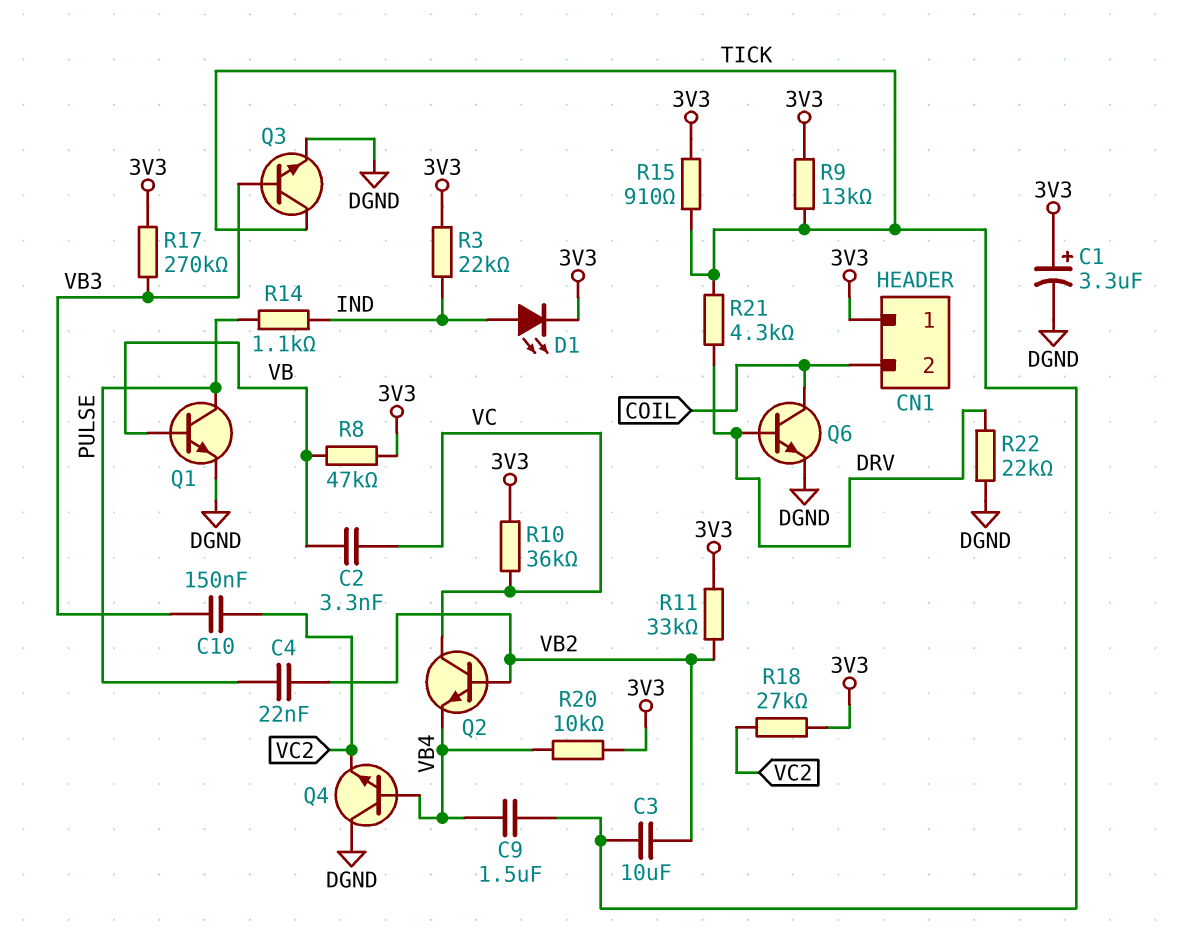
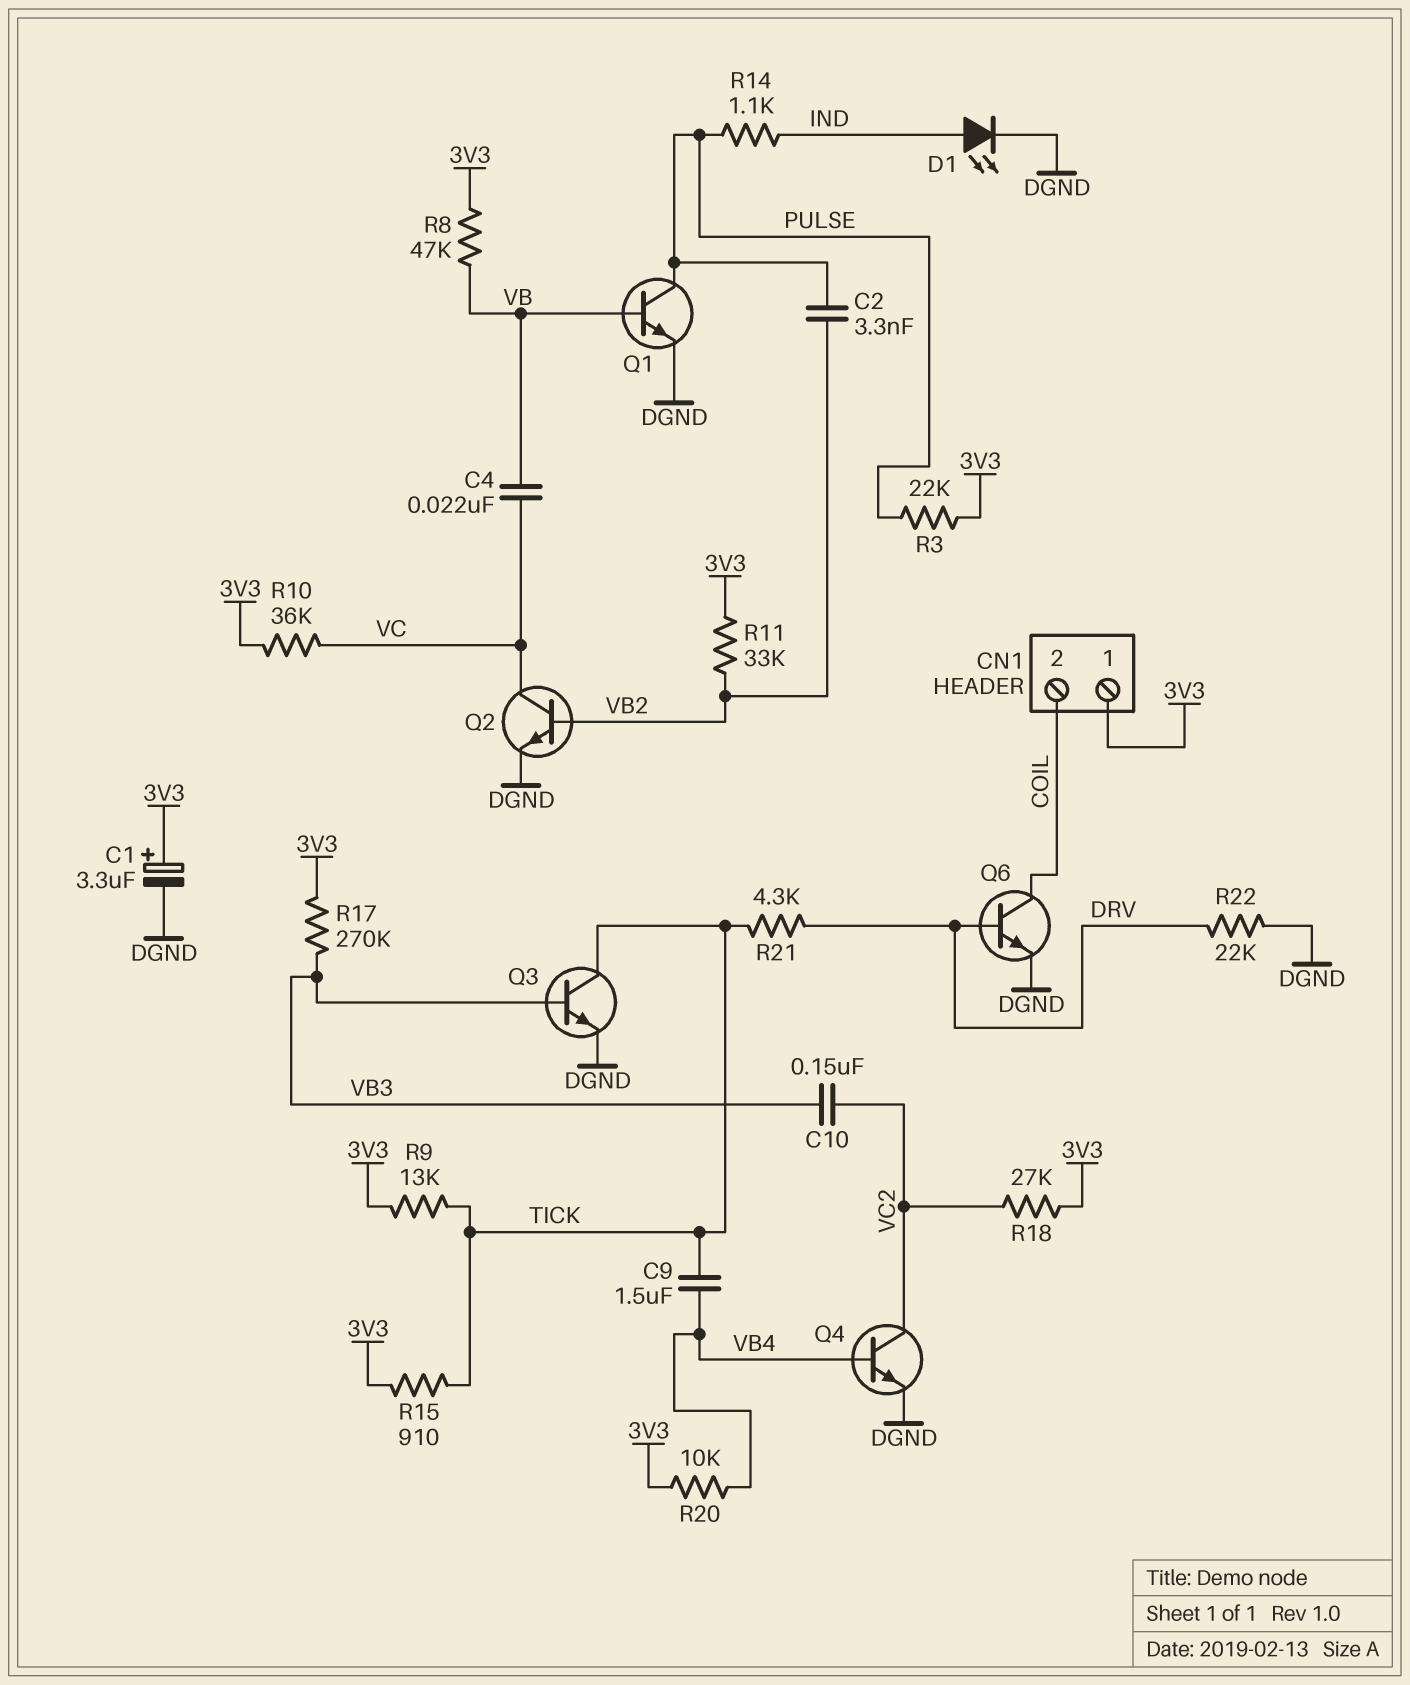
C2: 3.3nF (VB, VC) -> 3.3nF (PULSE, VB2)
C3: 10uF (TICK, VB2) -> none
C4: 22nF (PULSE, VB2) -> 22nF (VB, VC)
D1: LED (A IND, K 3V3) -> LED (A IND, K DGND)
Q2: NPN (B VB2, C VC, E VB4) -> NPN (B VB2, C VC, E DGND)
Q4: NPN (B VB4, C DGND, E VC2) -> NPN (B VB4, C VC2, E DGND)
R3: 22k (3V3, IND) -> 22k (3V3, PULSE)

